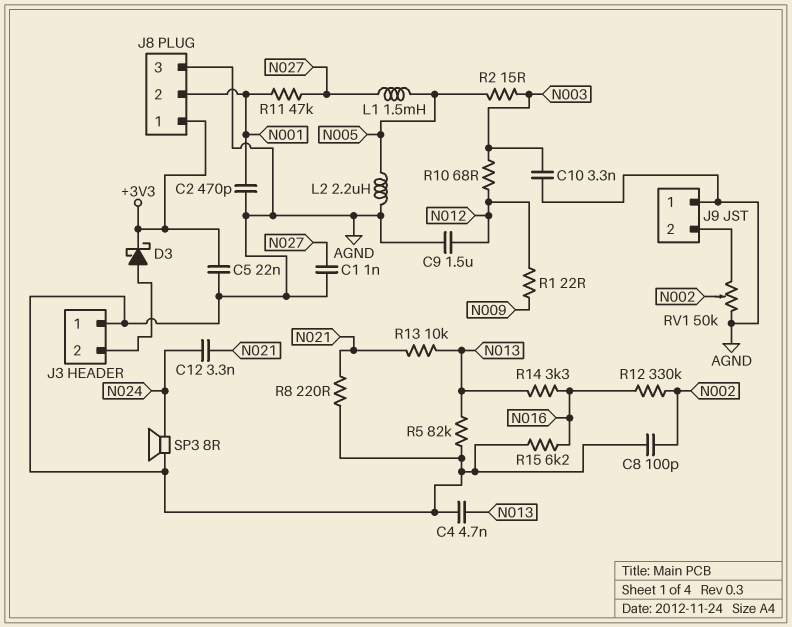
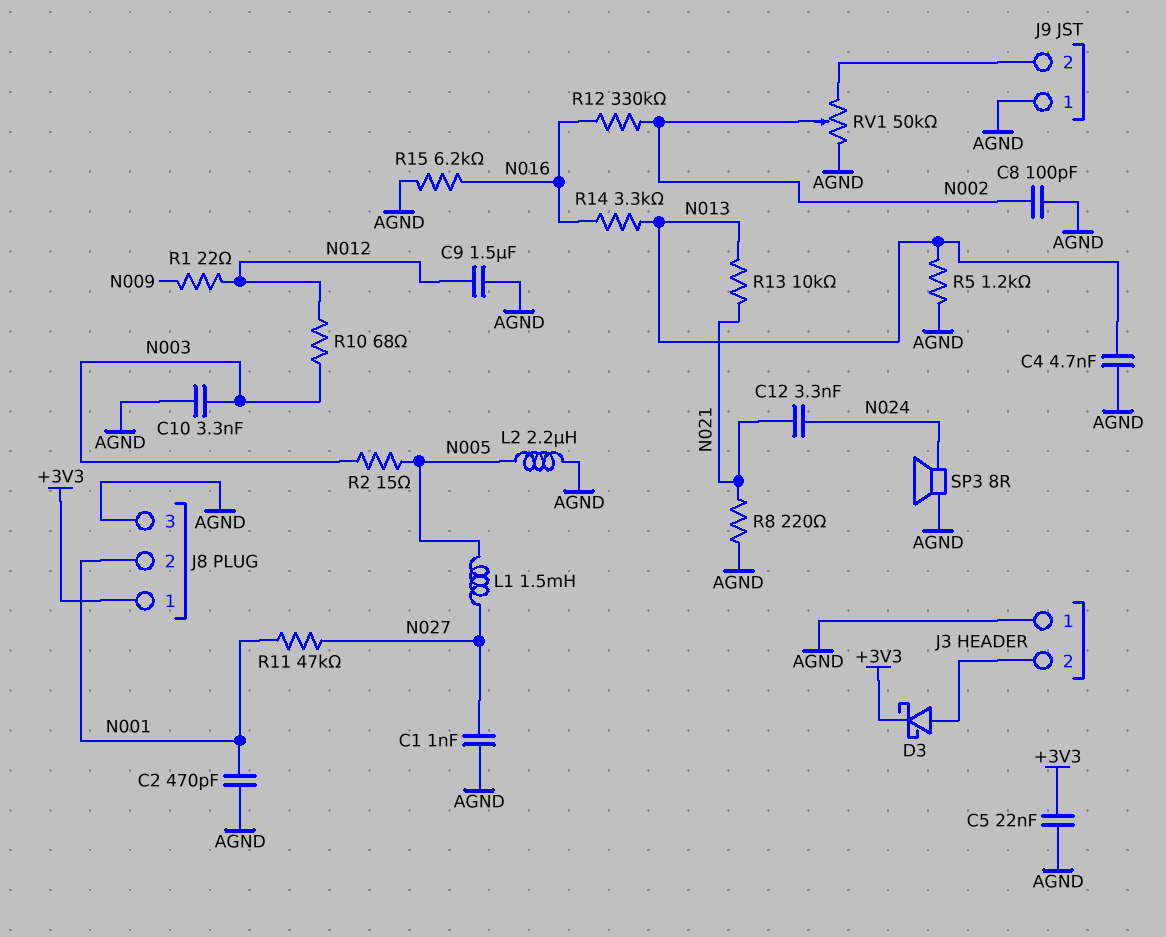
R5: 82k (AGND, N013) -> 1.2k (AGND, N013)

